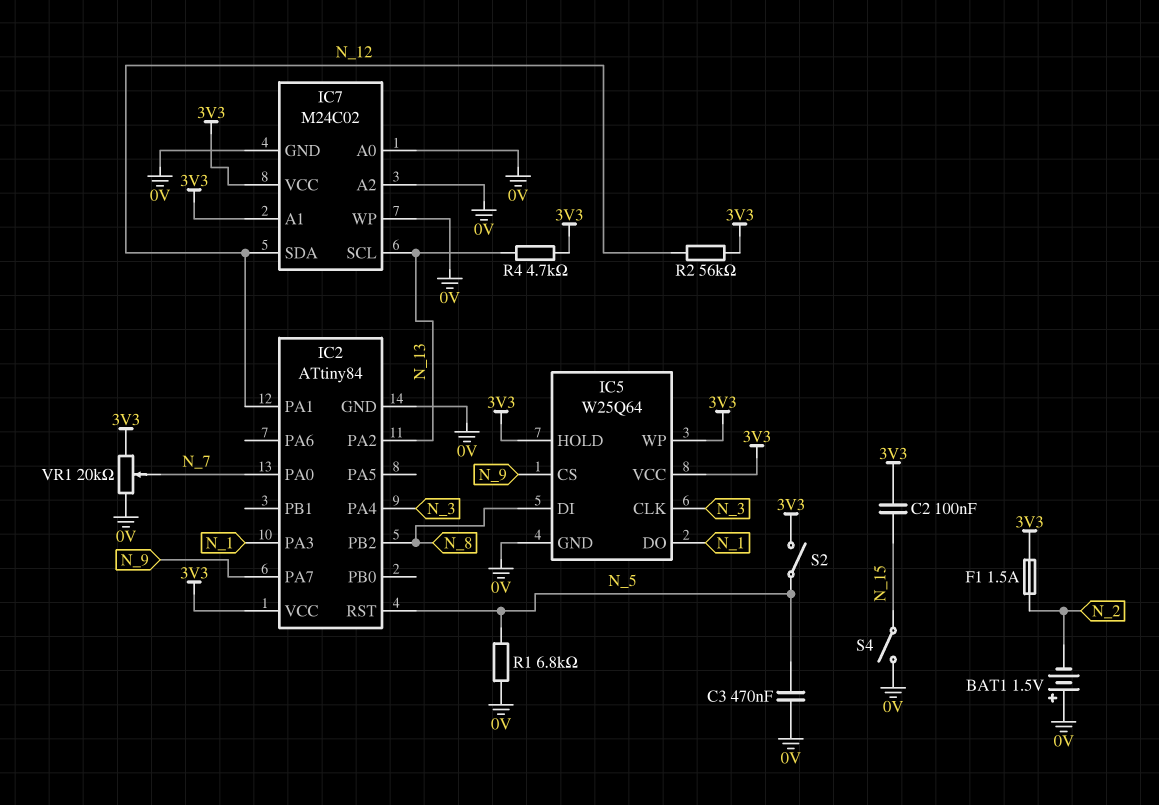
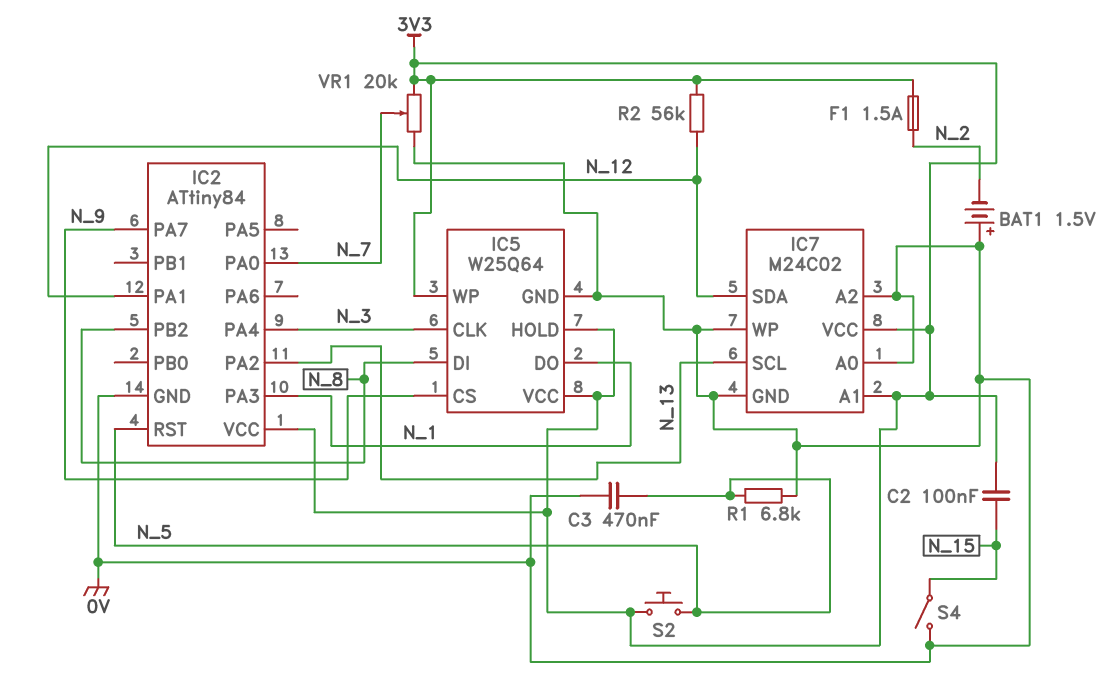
R4: 4.7k (3V3, N_13) -> none
S2: switch (3V3, N_5) -> button (3V3, N_5)

